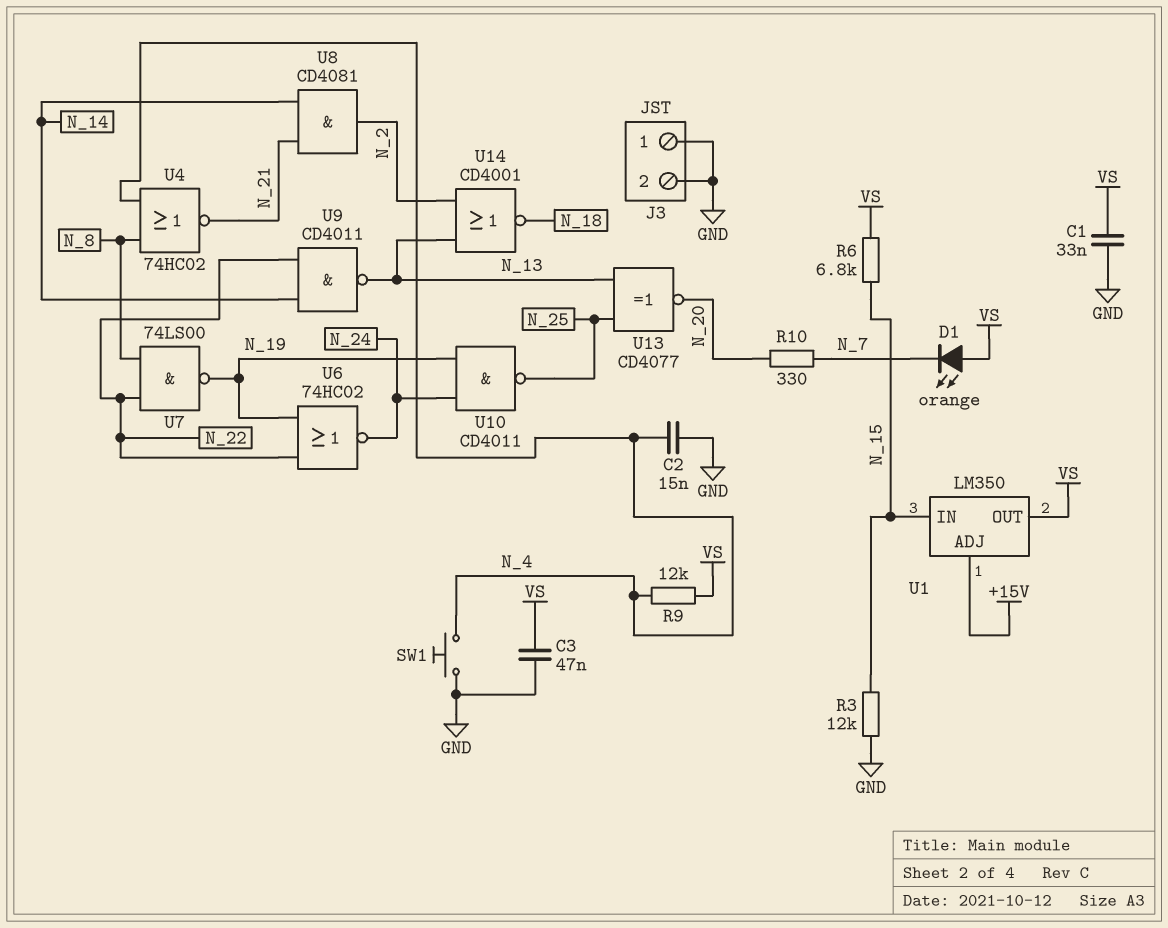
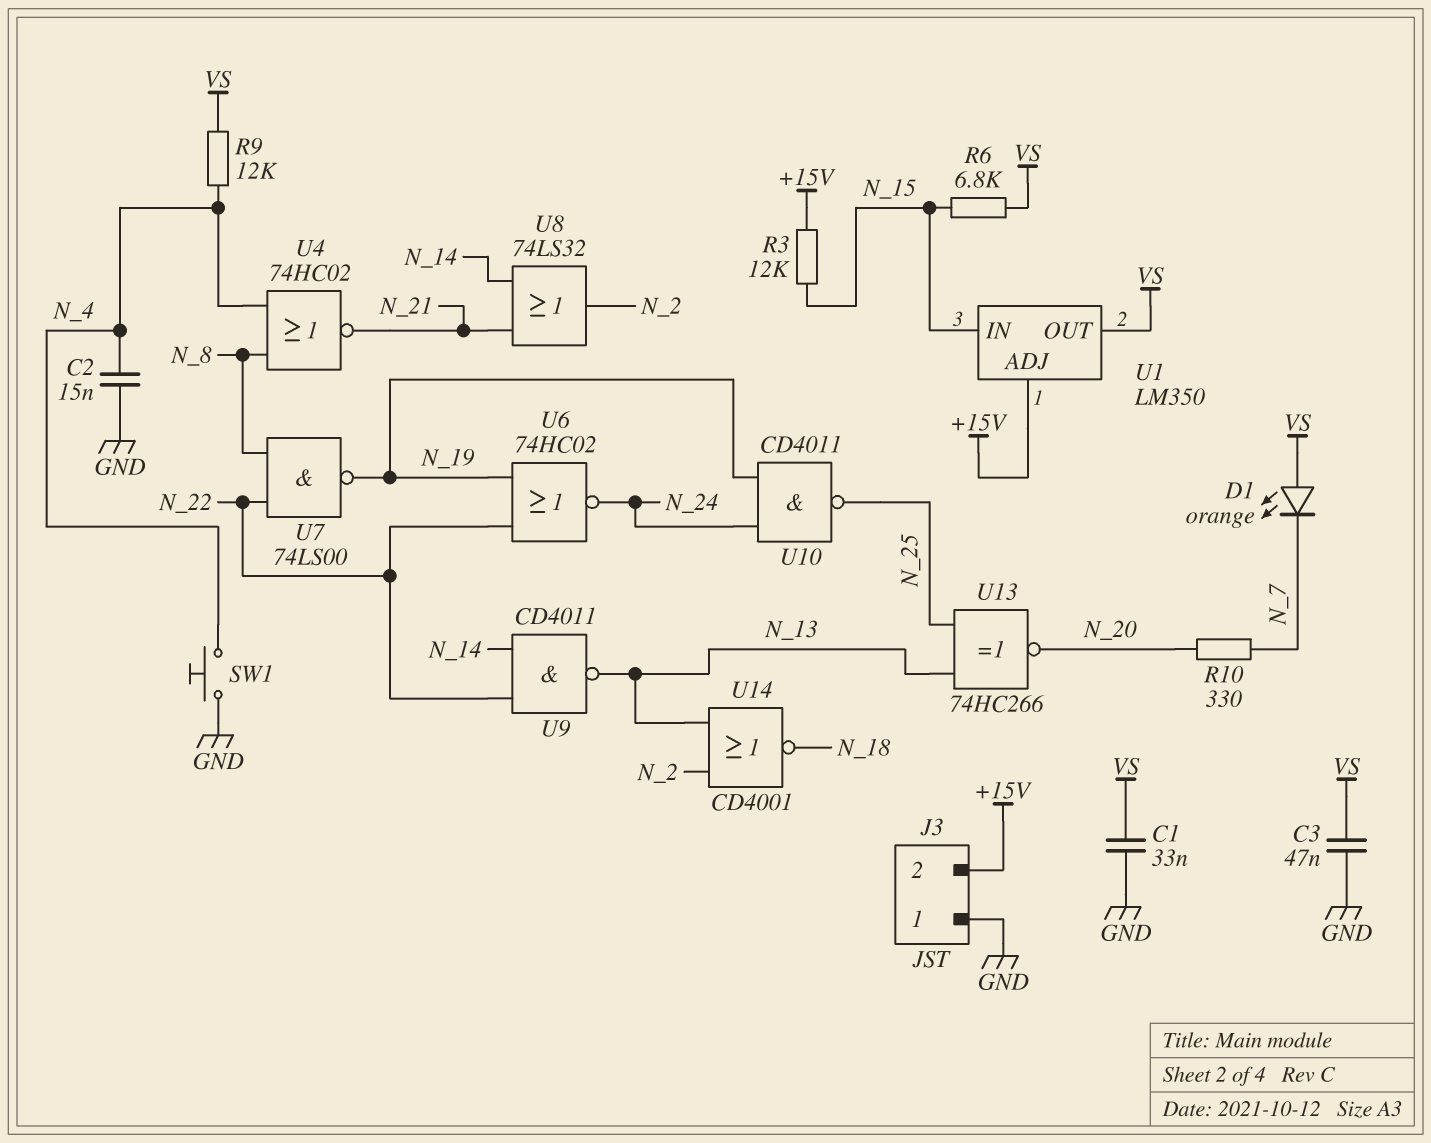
J3 pin 2: GND -> +15V
R3: 12k (GND, N_15) -> 12k (+15V, N_15)
U8: AND CD4081 (in N_14, in N_21, out N_2) -> OR 74LS32 (in N_14, in N_21, out N_2)
U13: XNOR CD4077 (in N_13, in N_25, out N_20) -> XNOR 74HC266 (in N_13, in N_25, out N_20)

